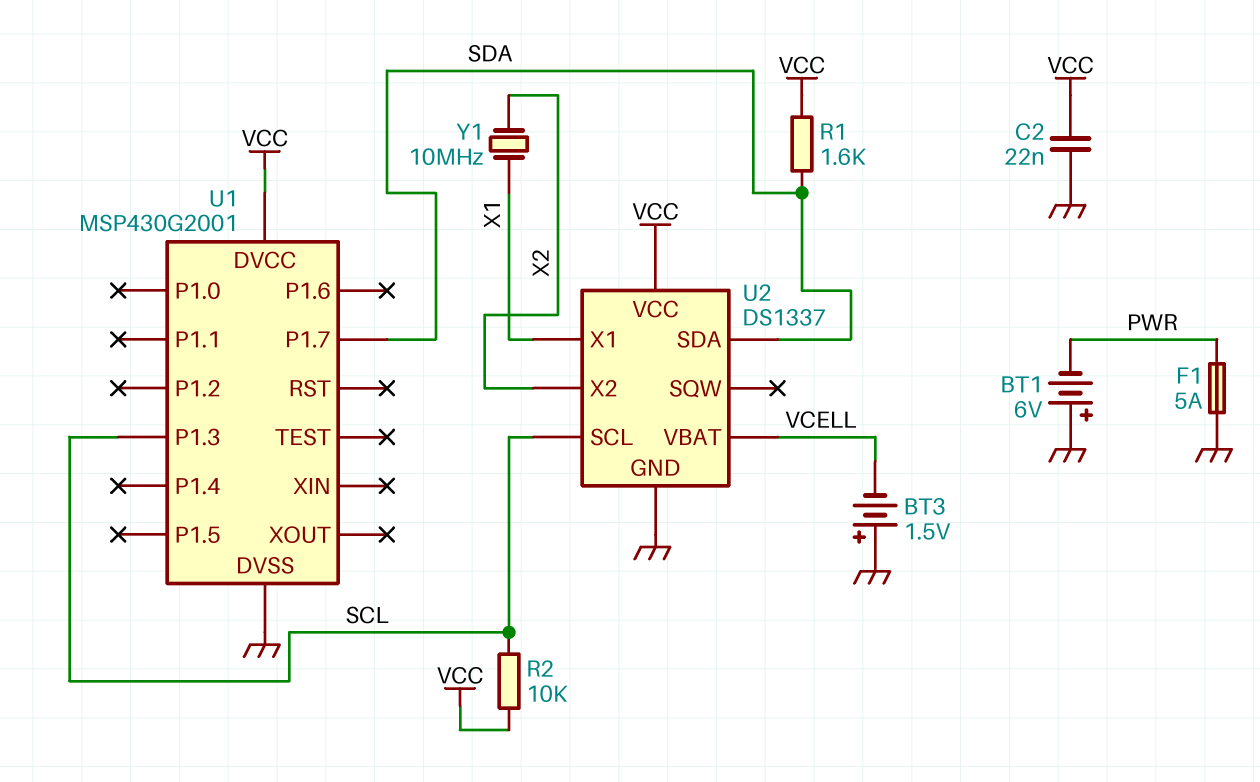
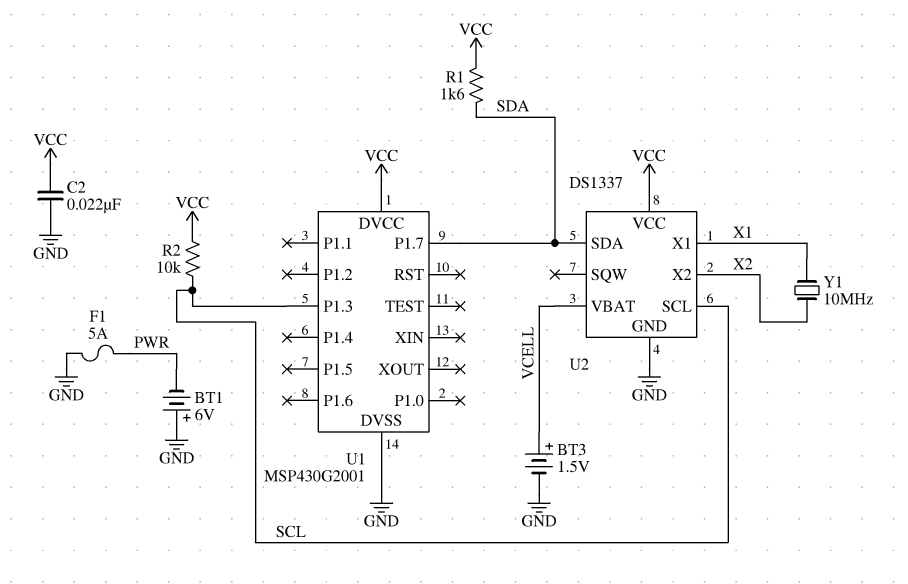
BT3: 1.5V (plus GND, minus VCELL) -> 1.5V (plus VCELL, minus GND)

